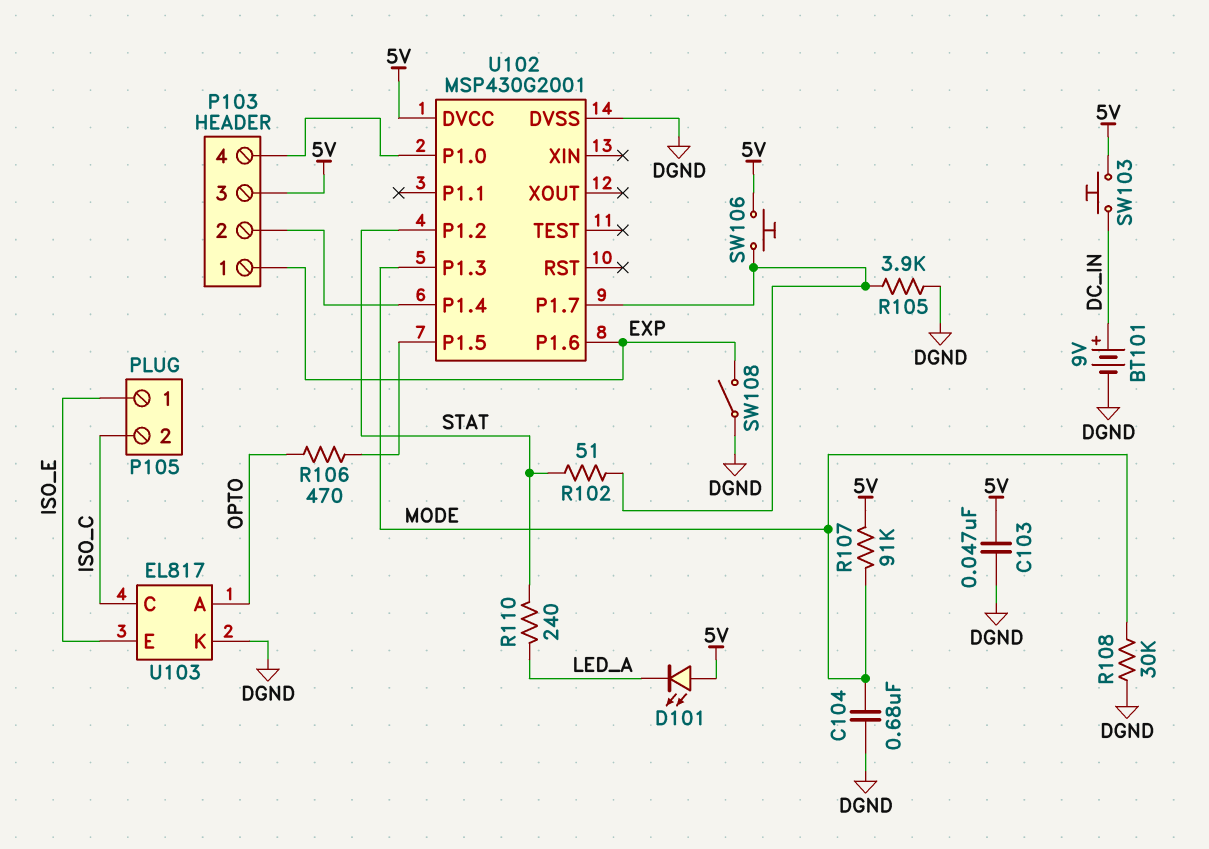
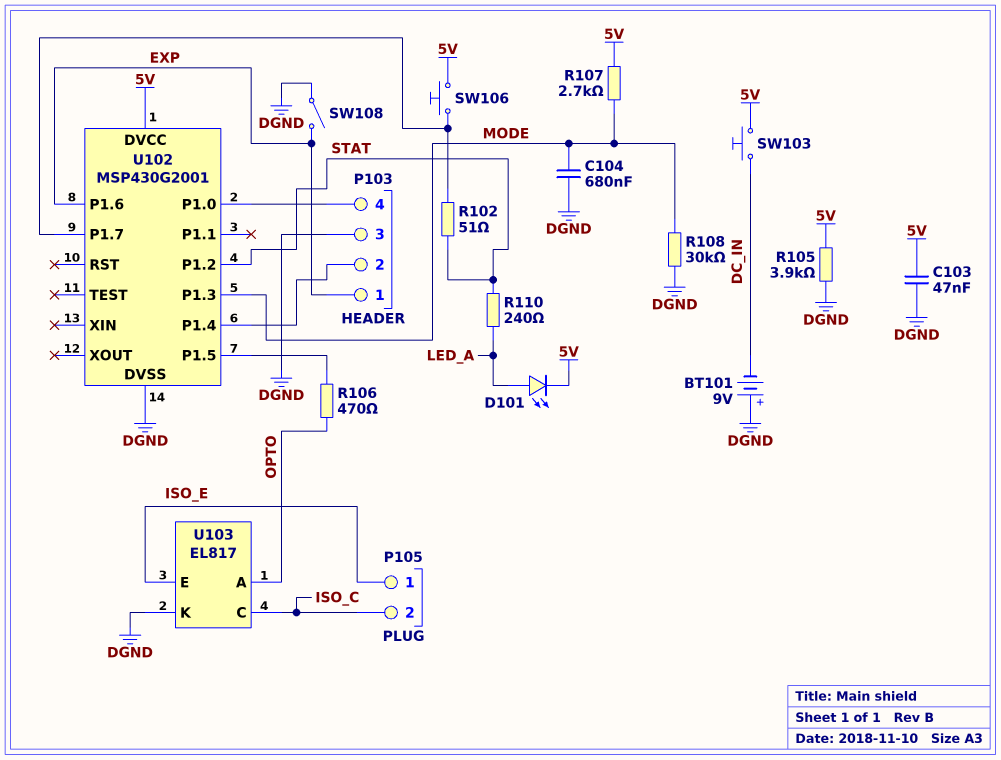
BT101: 9V (plus DC_IN, minus DGND) -> 9V (plus DGND, minus DC_IN)
D101: LED (A 5V, K LED_A) -> LED (A LED_A, K 5V)
P103 pin 3: 5V -> DGND
R105: 3.9k (DGND, U102/P1.7) -> 3.9k (5V, DGND)
R107: 91k (5V, MODE) -> 2.7k (5V, MODE)

